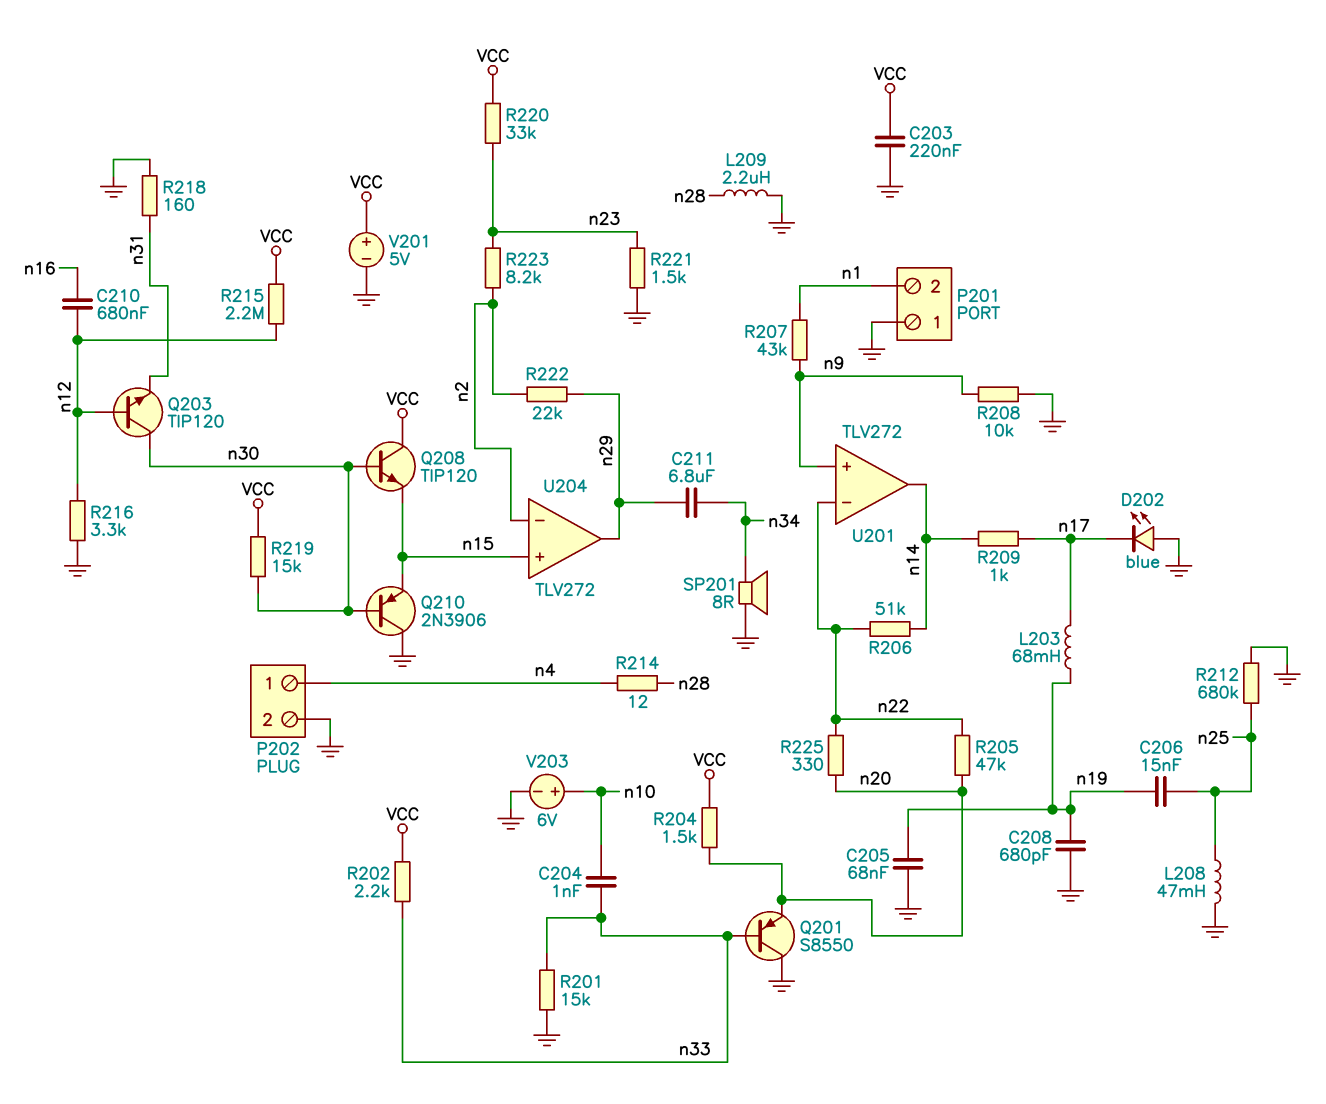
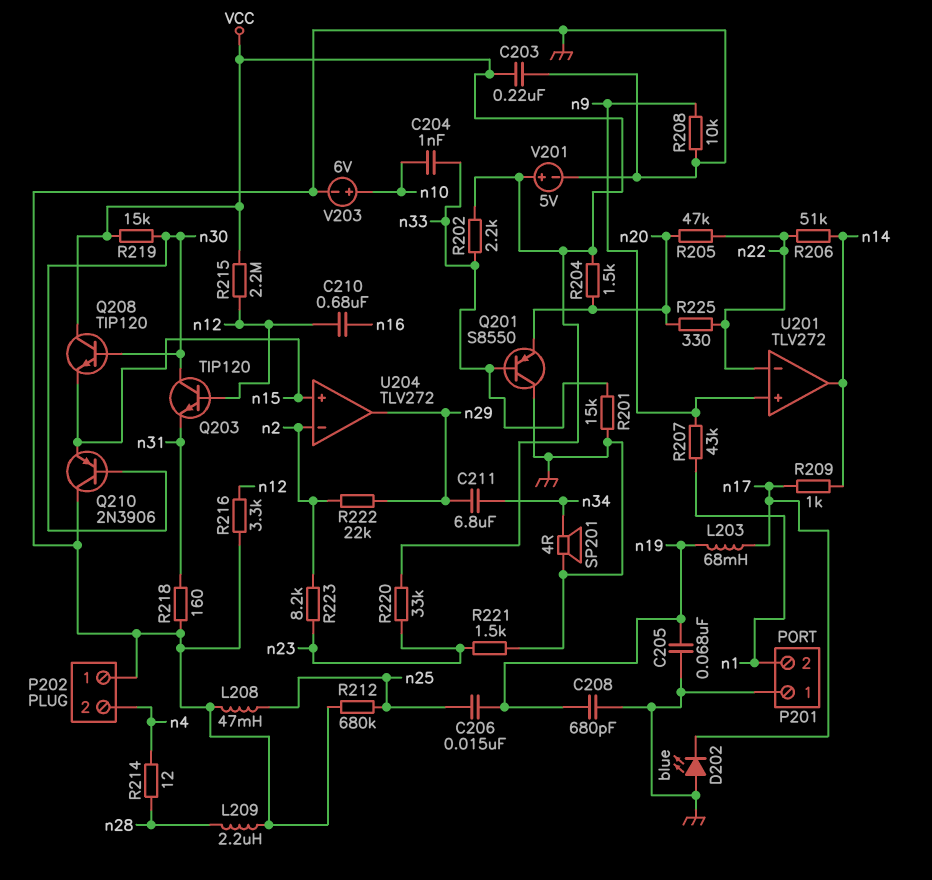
P202 pin 1: n4 -> GND
P202 pin 2: GND -> n4
SP201: speaker 8R (GND, n34) -> speaker 4R (GND, n34)

